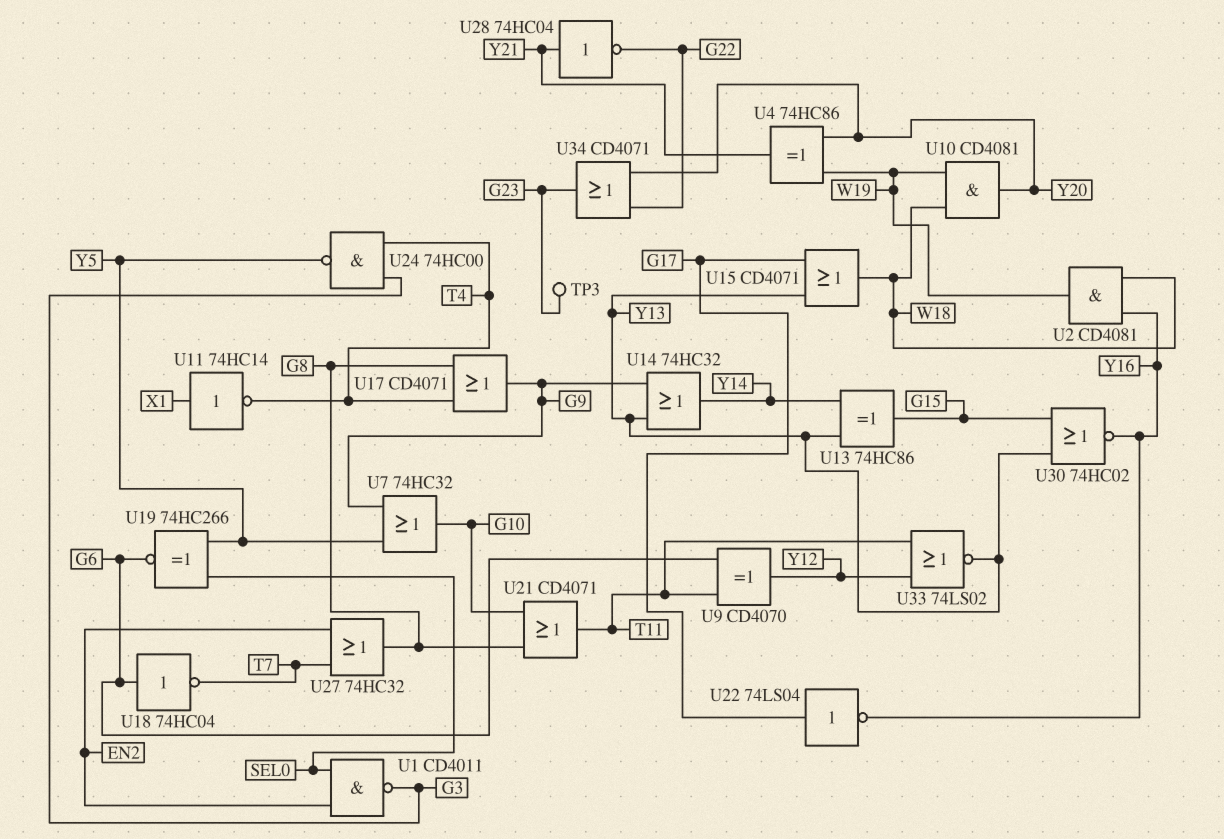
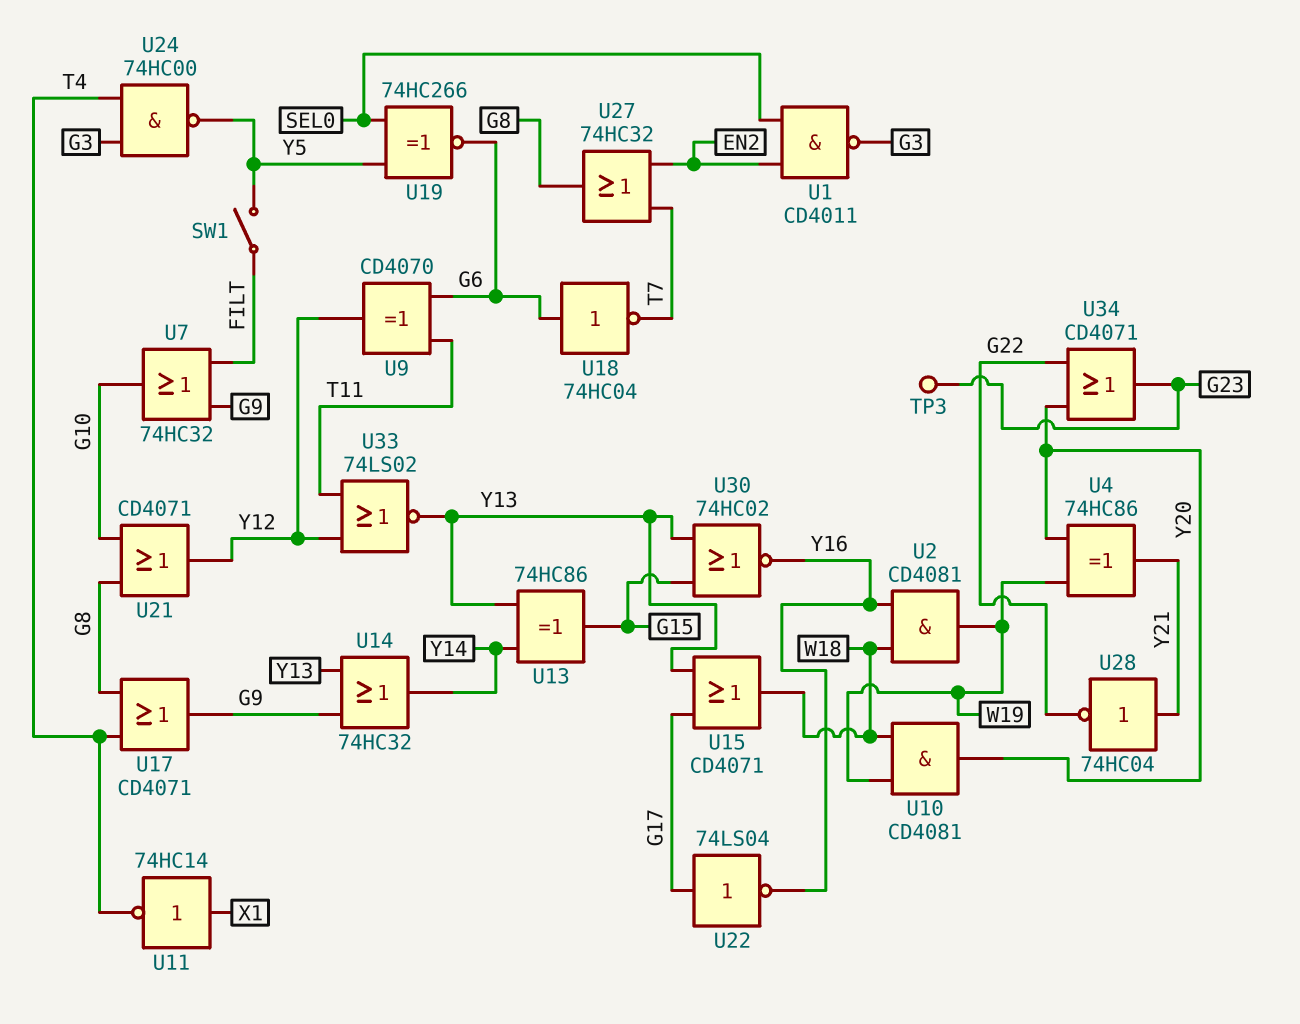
SW1: none -> switch (FILT, Y5)
U7: OR 74HC32 (in G9, in Y5, out G10) -> OR 74HC32 (in FILT, in G9, out G10)
U21: OR CD4071 (in G8, in G10, out T11) -> OR CD4071 (in G8, in G10, out Y12)

